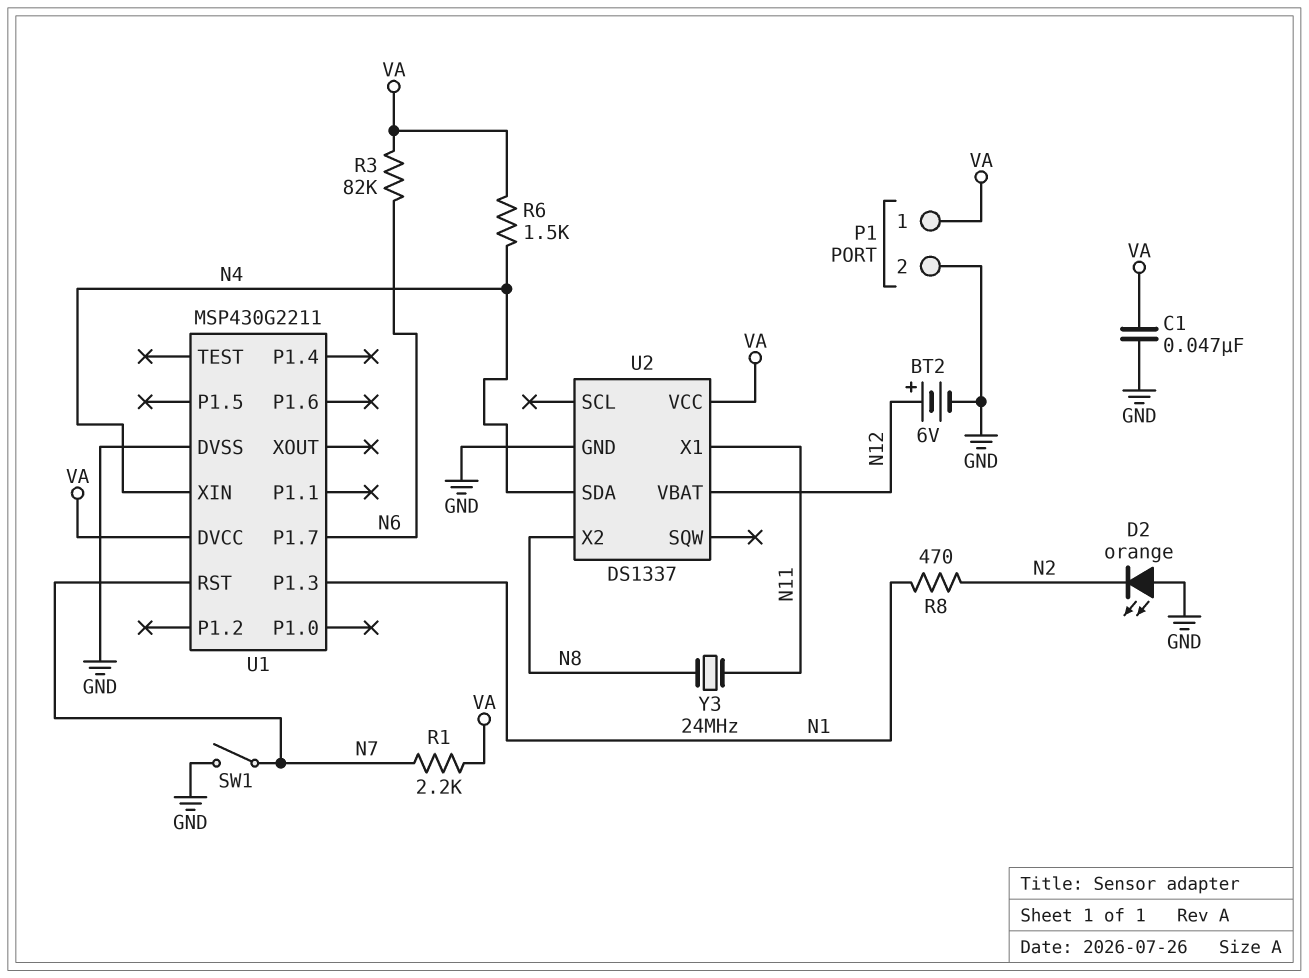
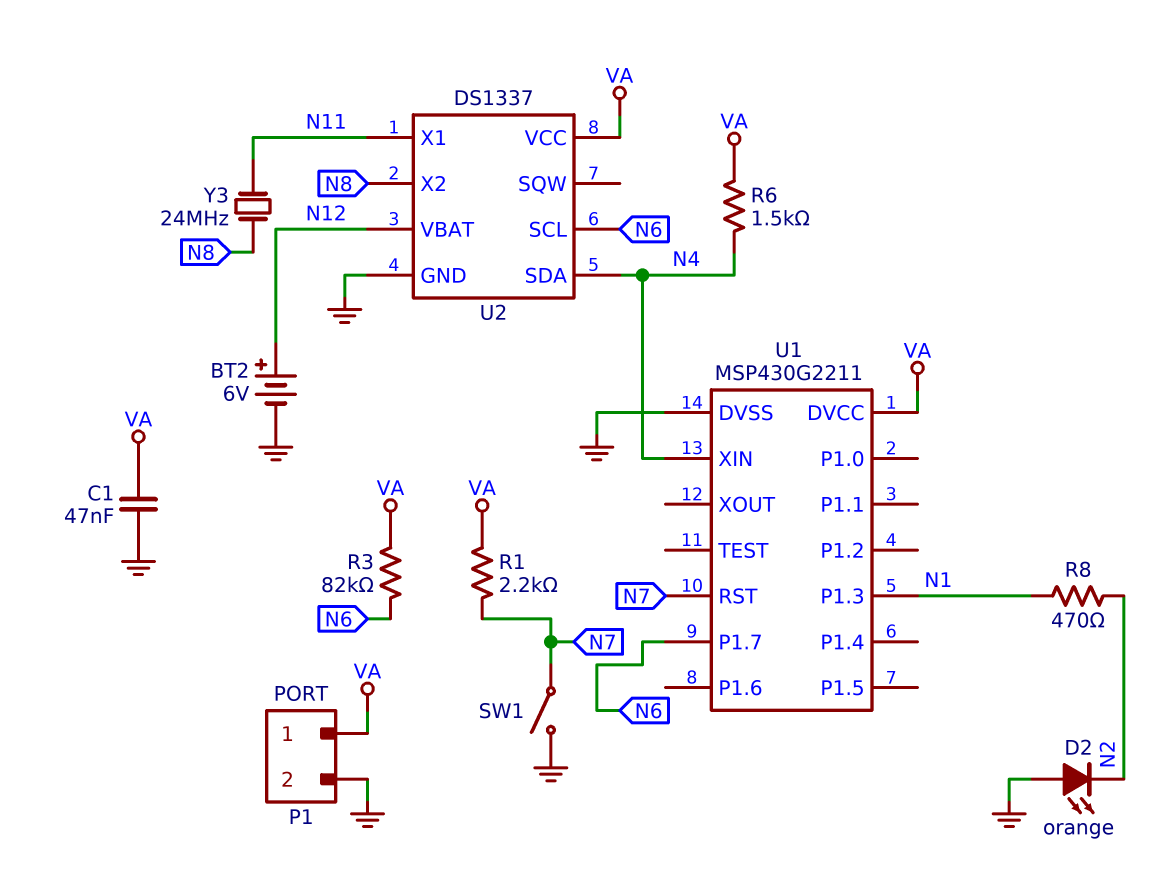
U2 pin SCL: none -> N6

